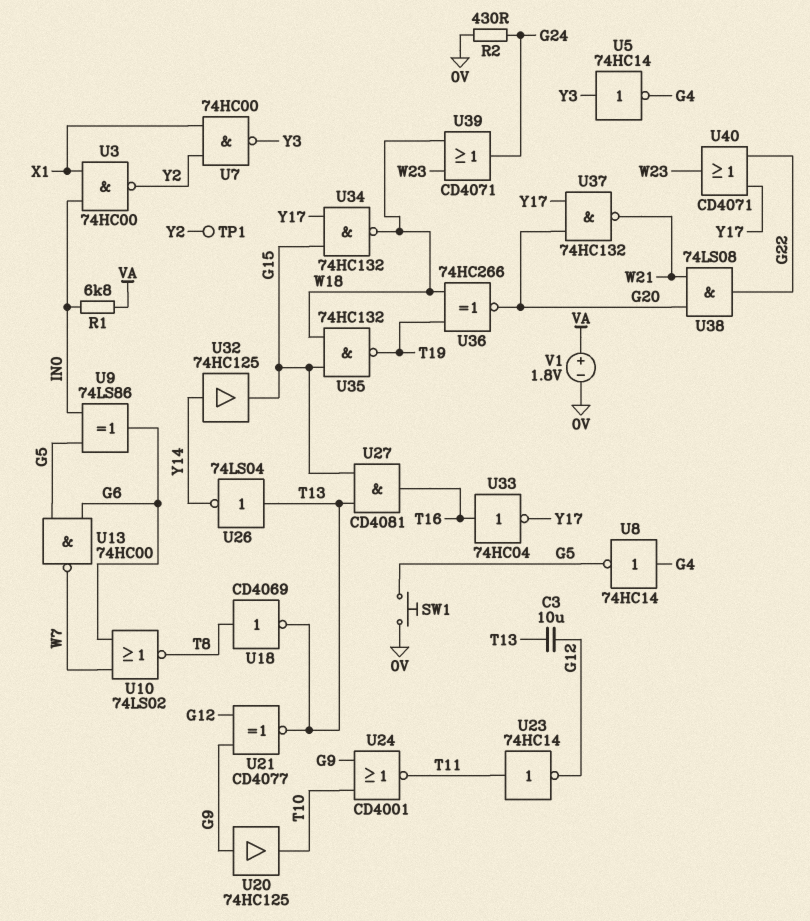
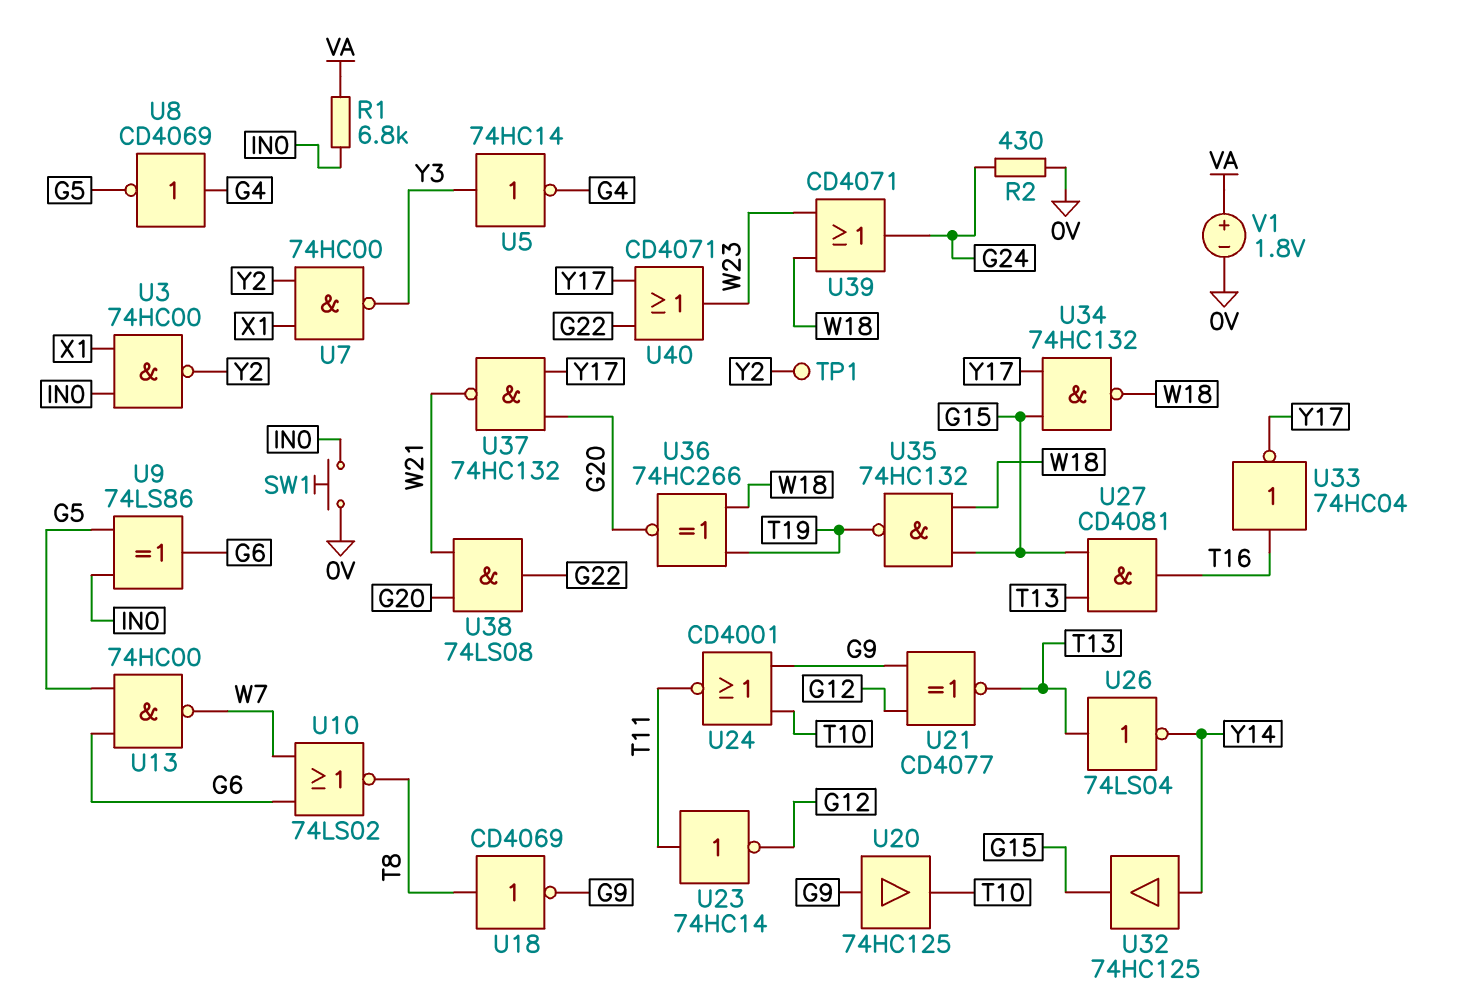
C3: 10uF (G12, T13) -> none
SW1: button (0V, G5) -> button (0V, IN0)
U8: NOT 74HC14 (in G4, out G5) -> NOT CD4069 (in G4, out G5)
U18: NOT CD4069 (in T8, out T13) -> NOT CD4069 (in T8, out G9)

